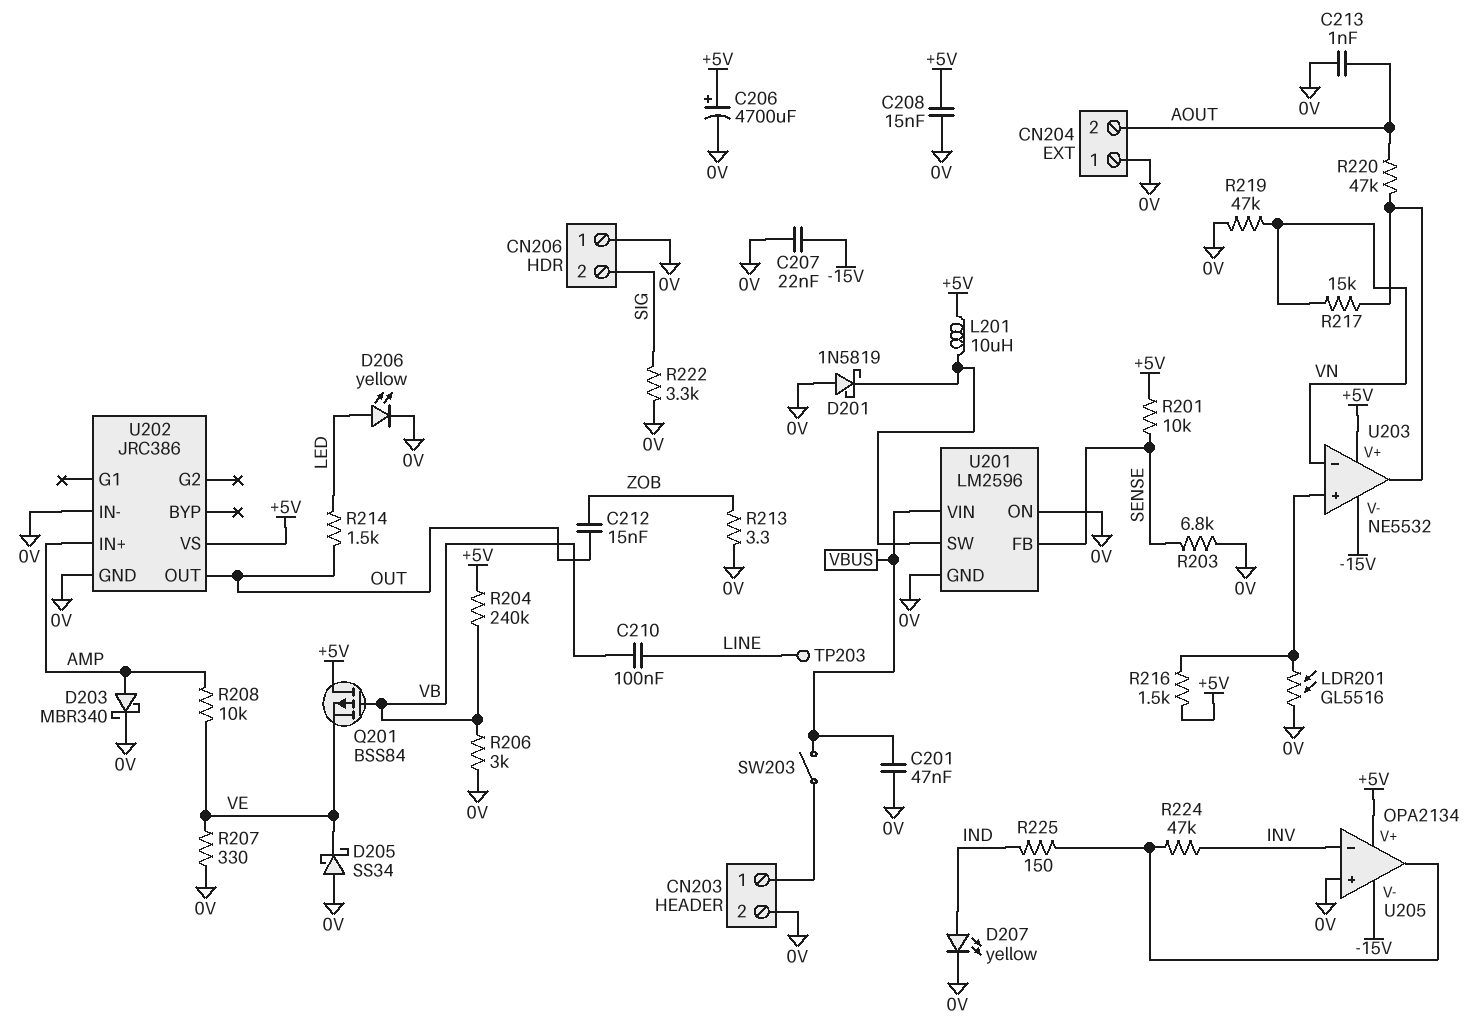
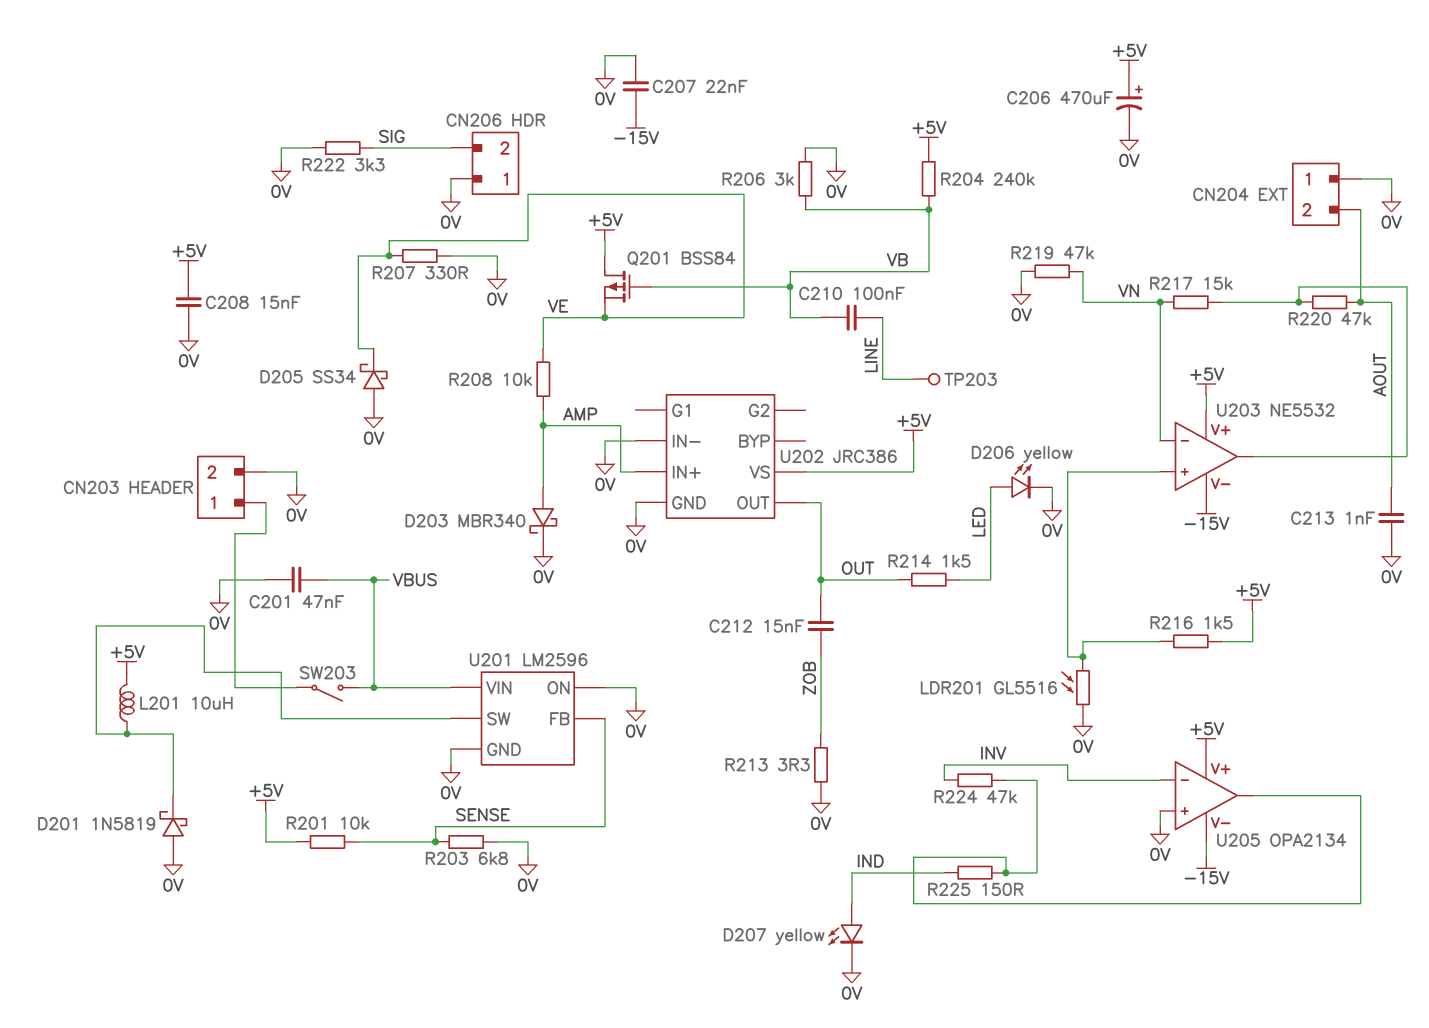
C206: 4700uF (plus +5V, minus 0V) -> 470uF (plus +5V, minus 0V)

